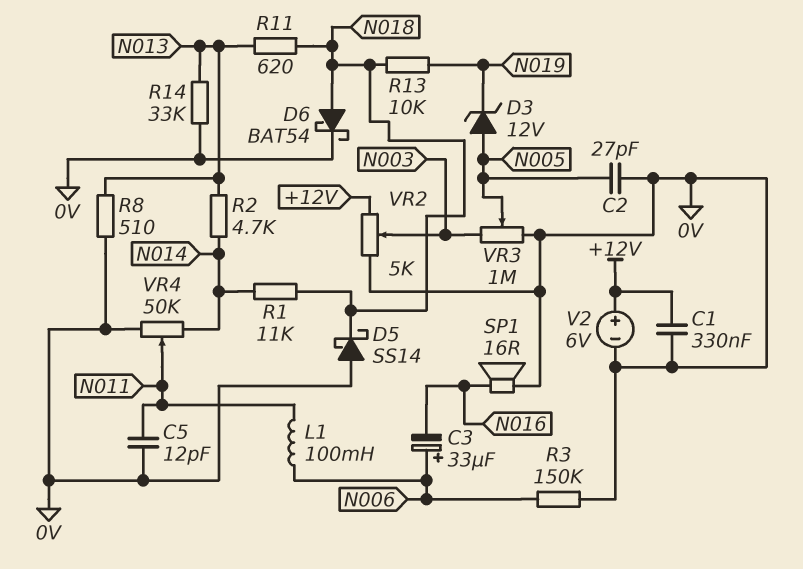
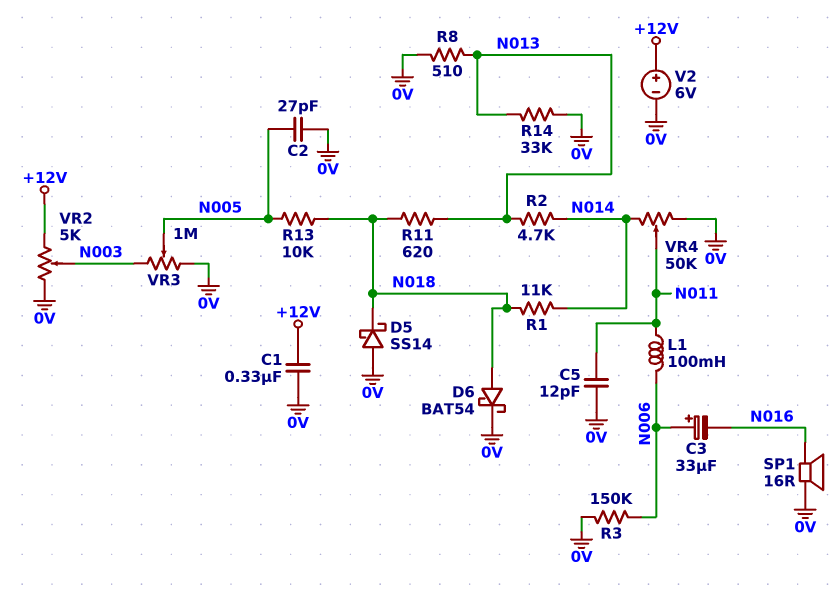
D3: zener 12V (A N005, K N019) -> none
R13: 10k (N018, N019) -> 10k (N005, N018)

